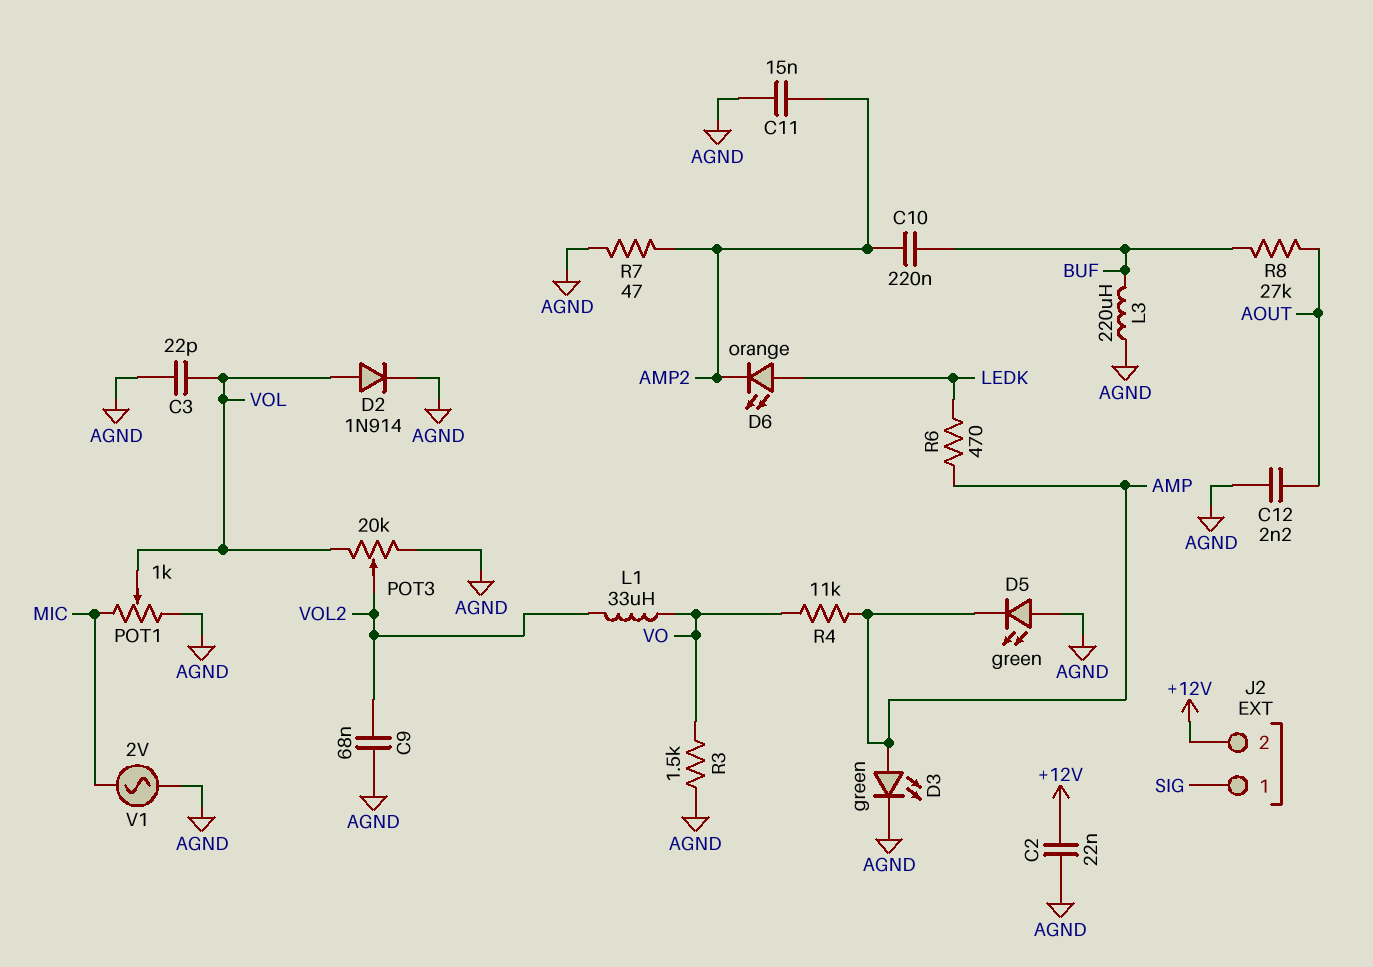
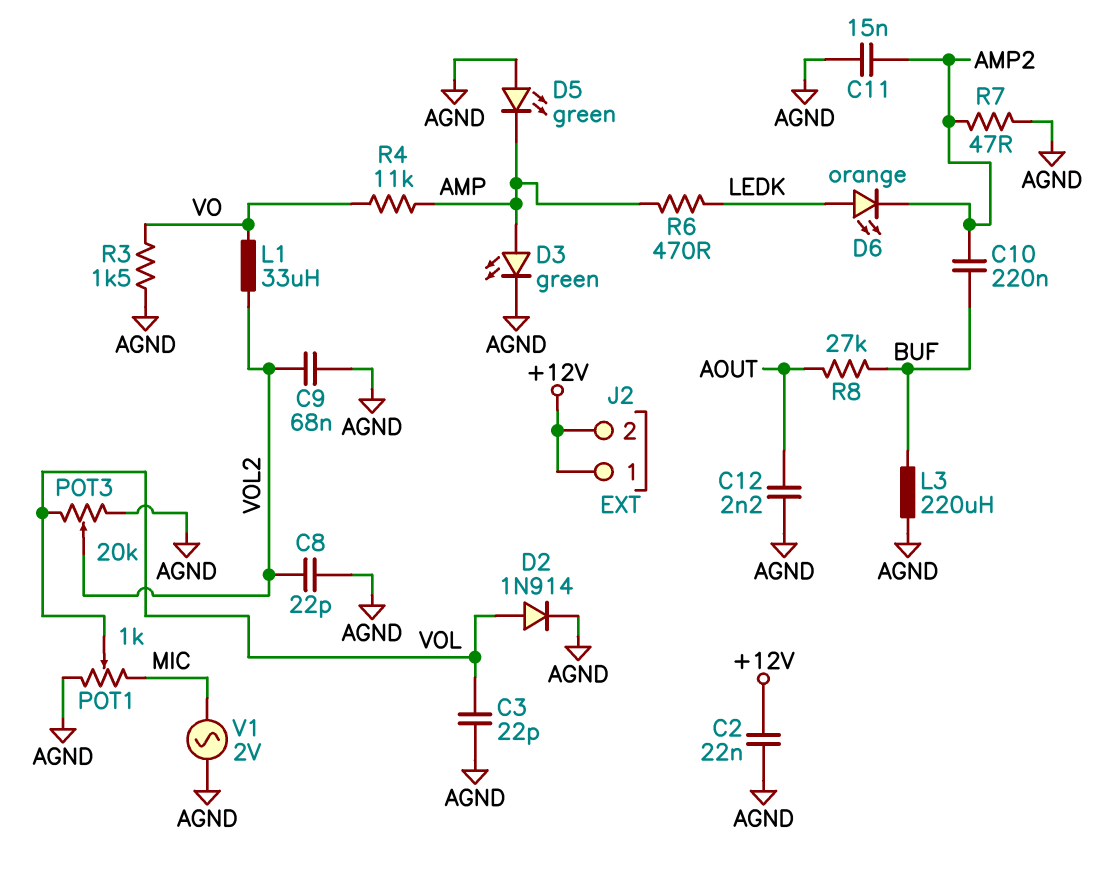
C8: none -> 22pF (AGND, VOL2)
J2 pin 1: SIG -> +12V

